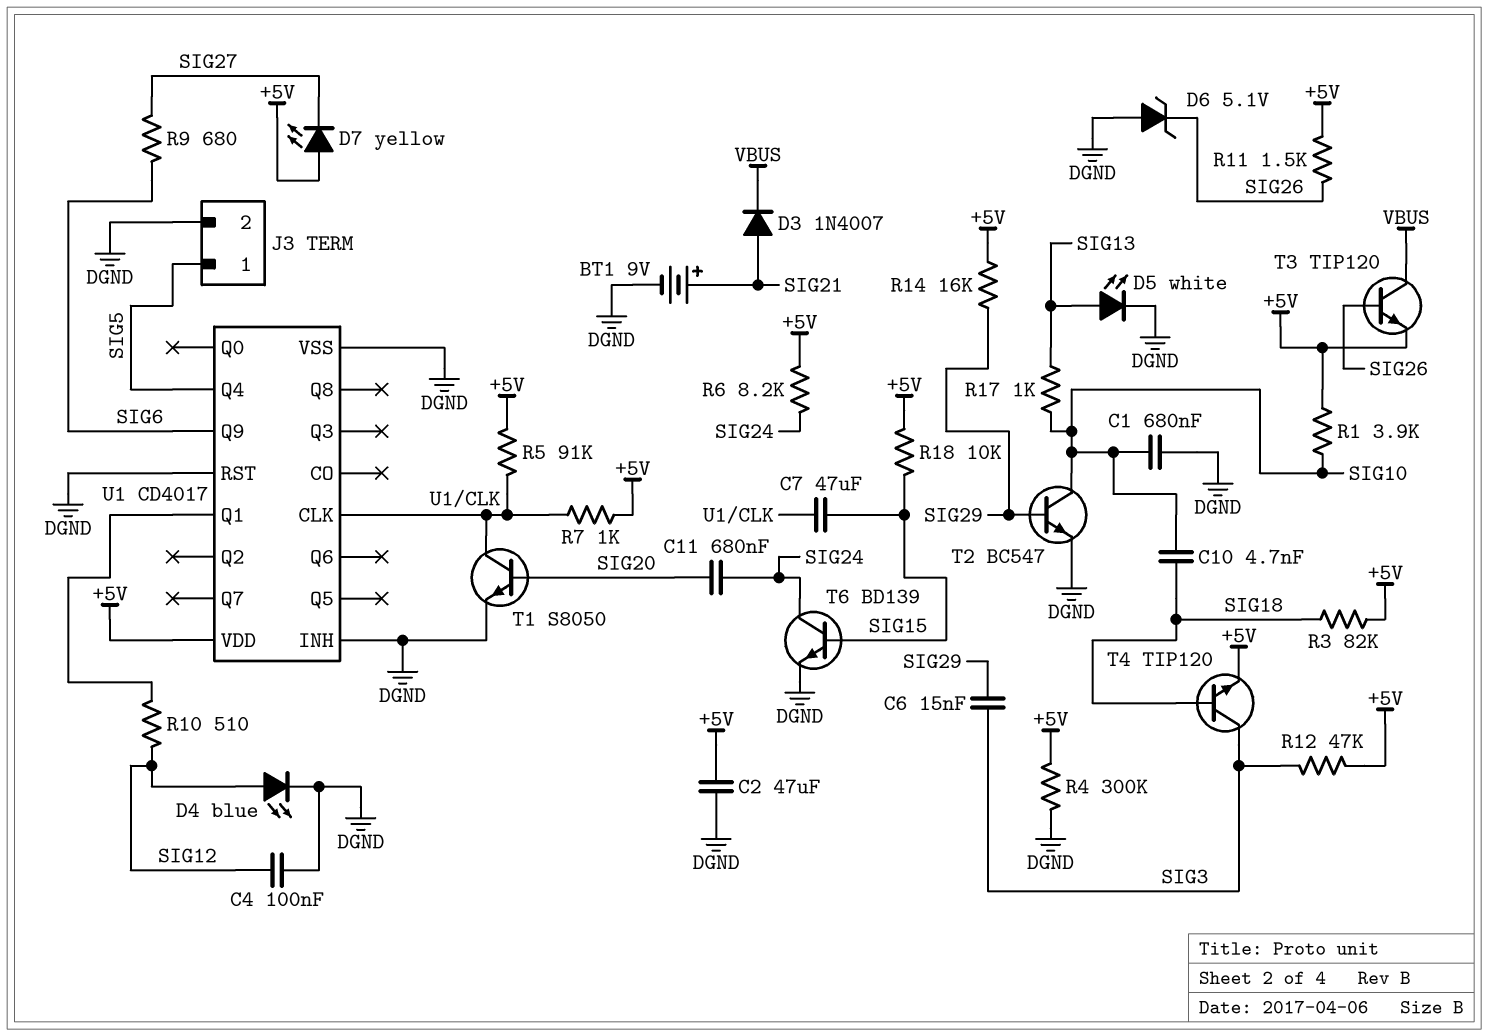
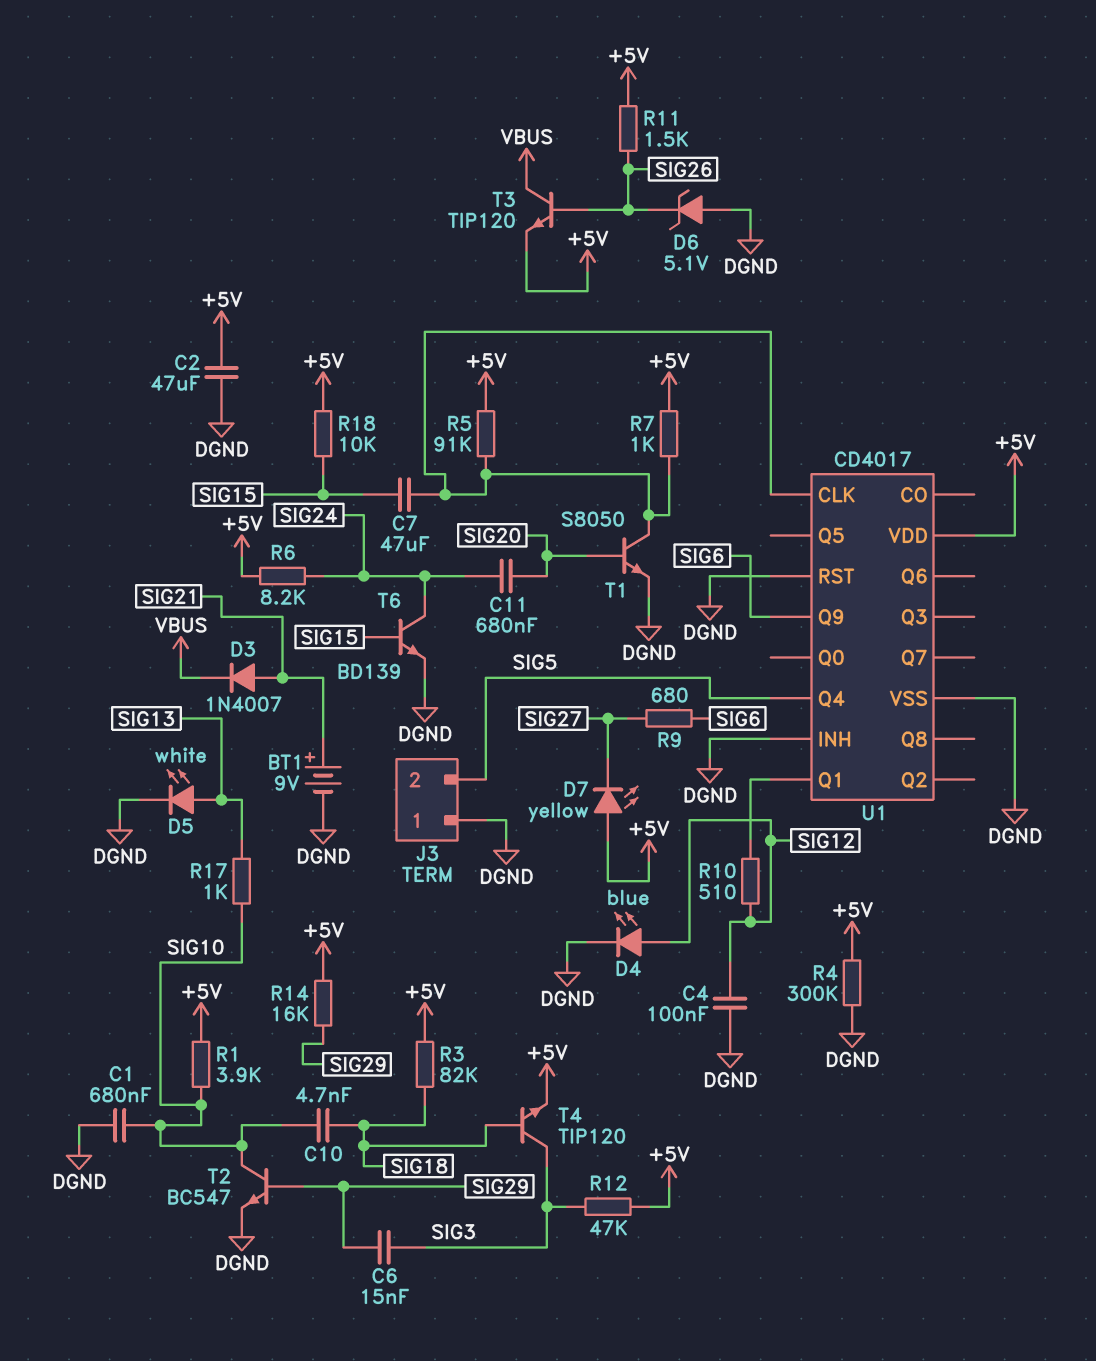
J3 pin 1: SIG5 -> DGND
J3 pin 2: DGND -> SIG5

